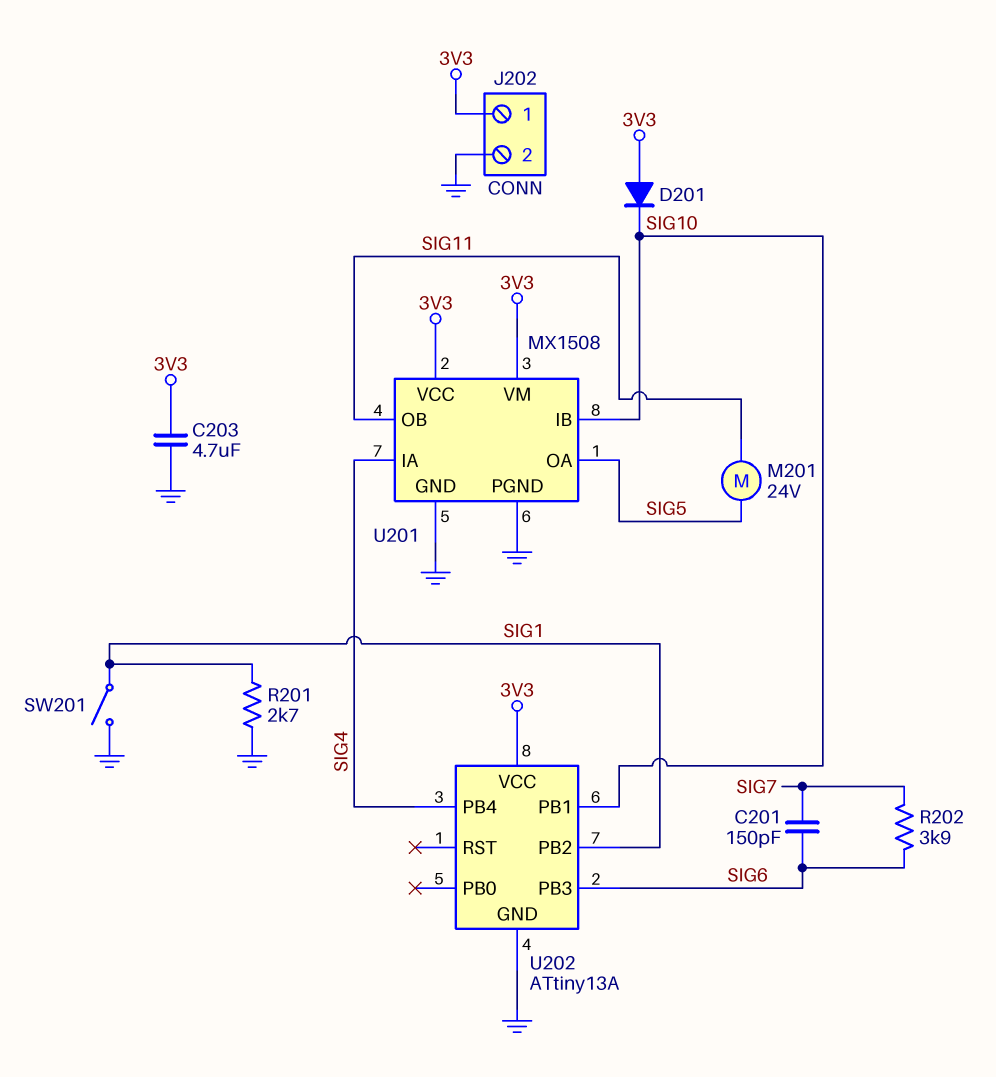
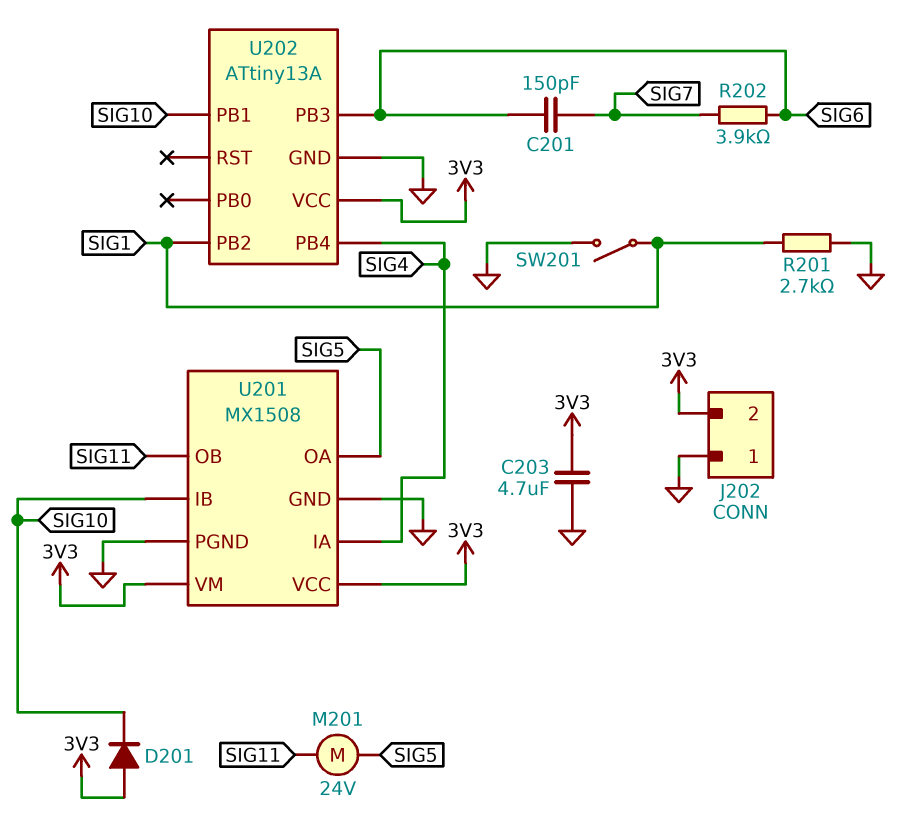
J202 pin 1: 3V3 -> GND
J202 pin 2: GND -> 3V3

